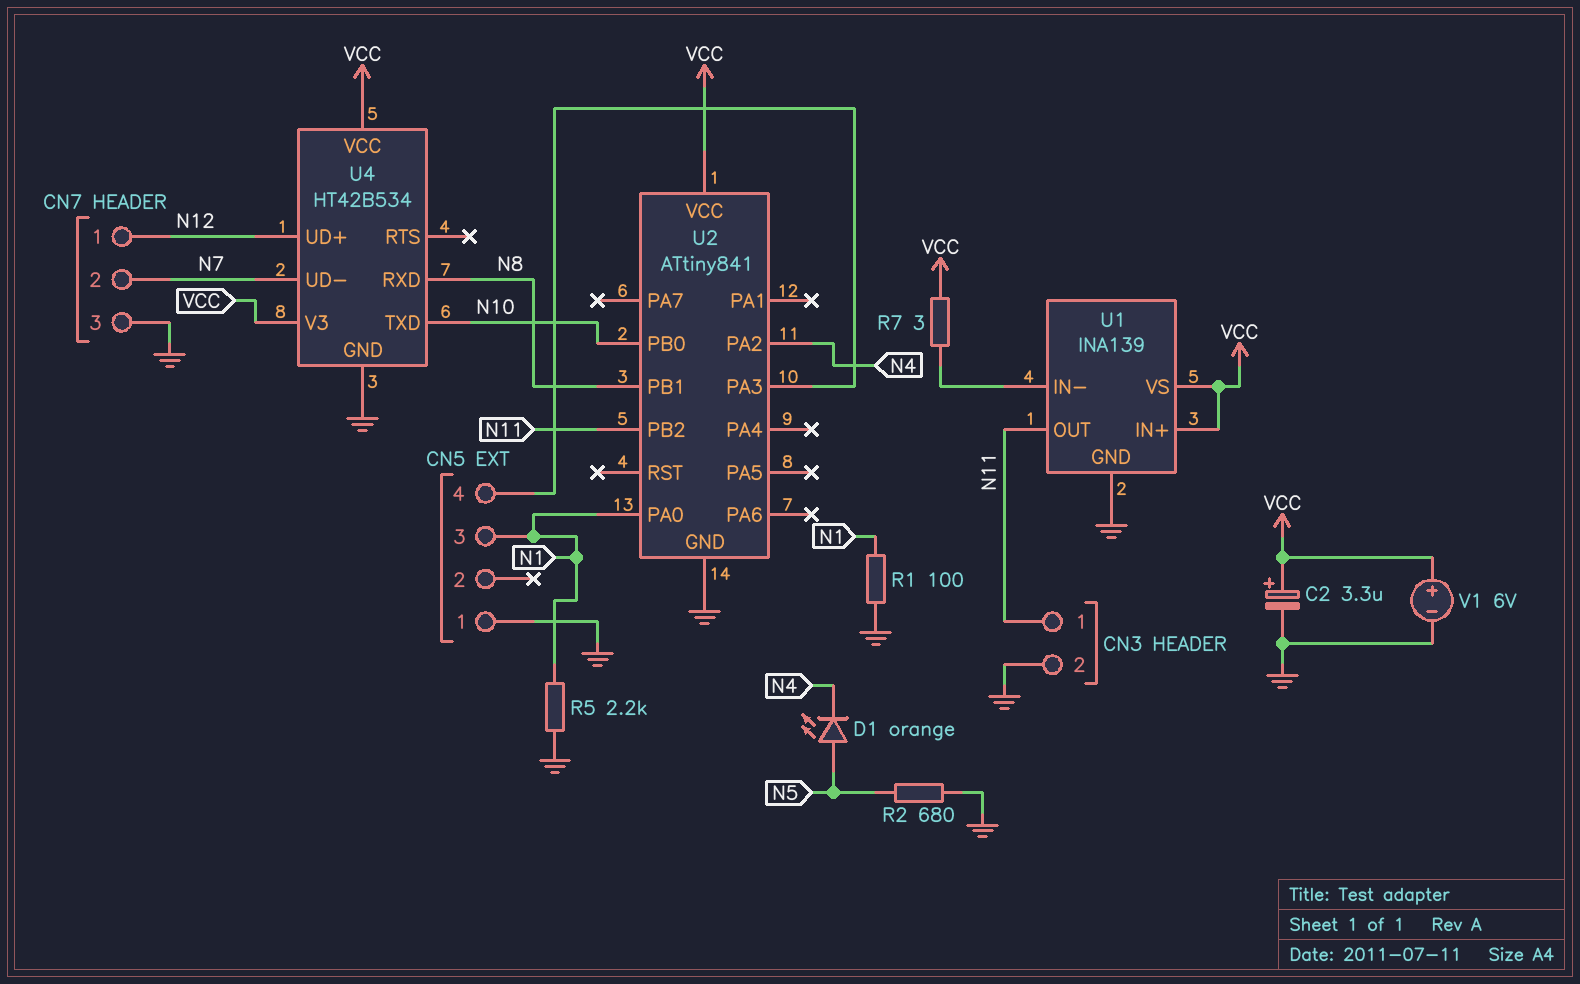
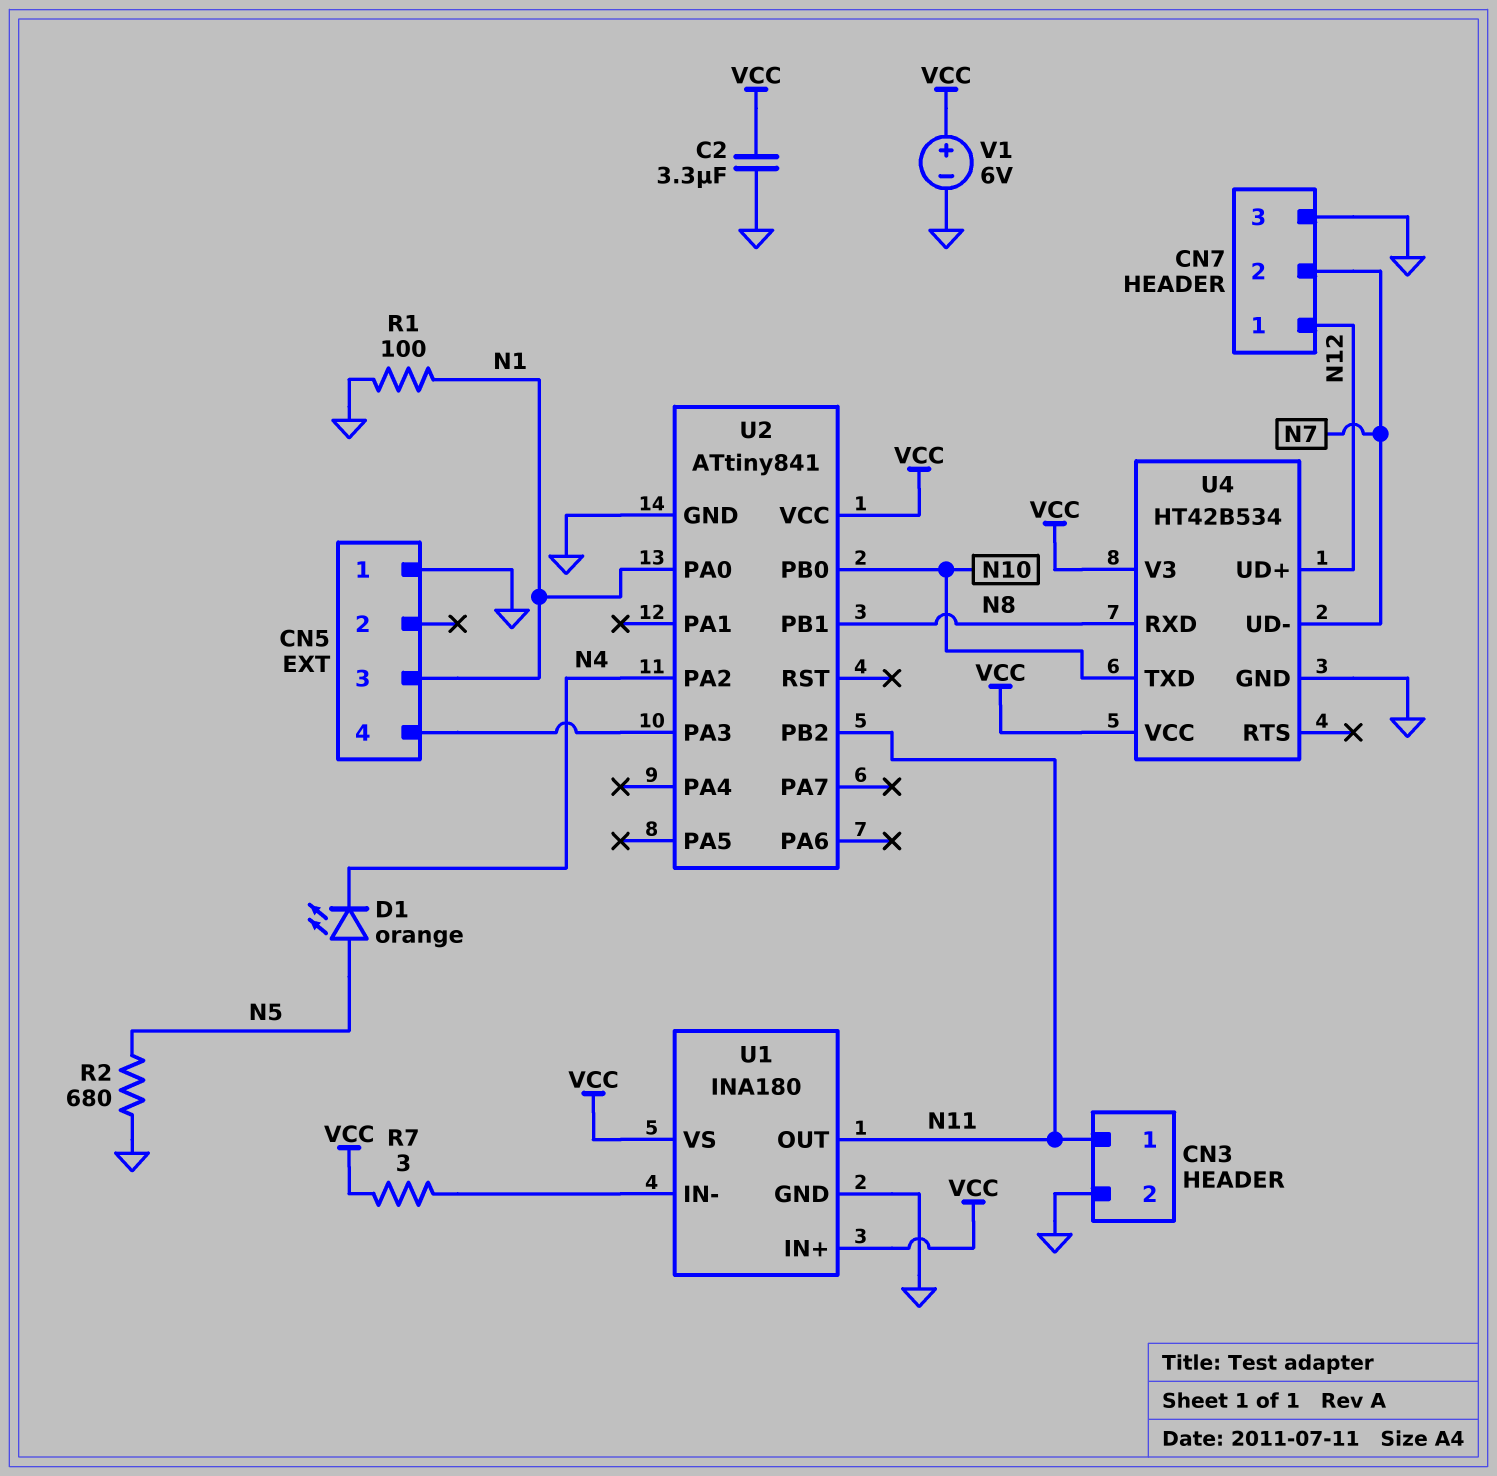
C2: 3.3uF (plus VCC, minus GND) -> 3.3uF (GND, VCC)
R5: 2.2k (GND, N1) -> none
U1: INA139 -> INA180

